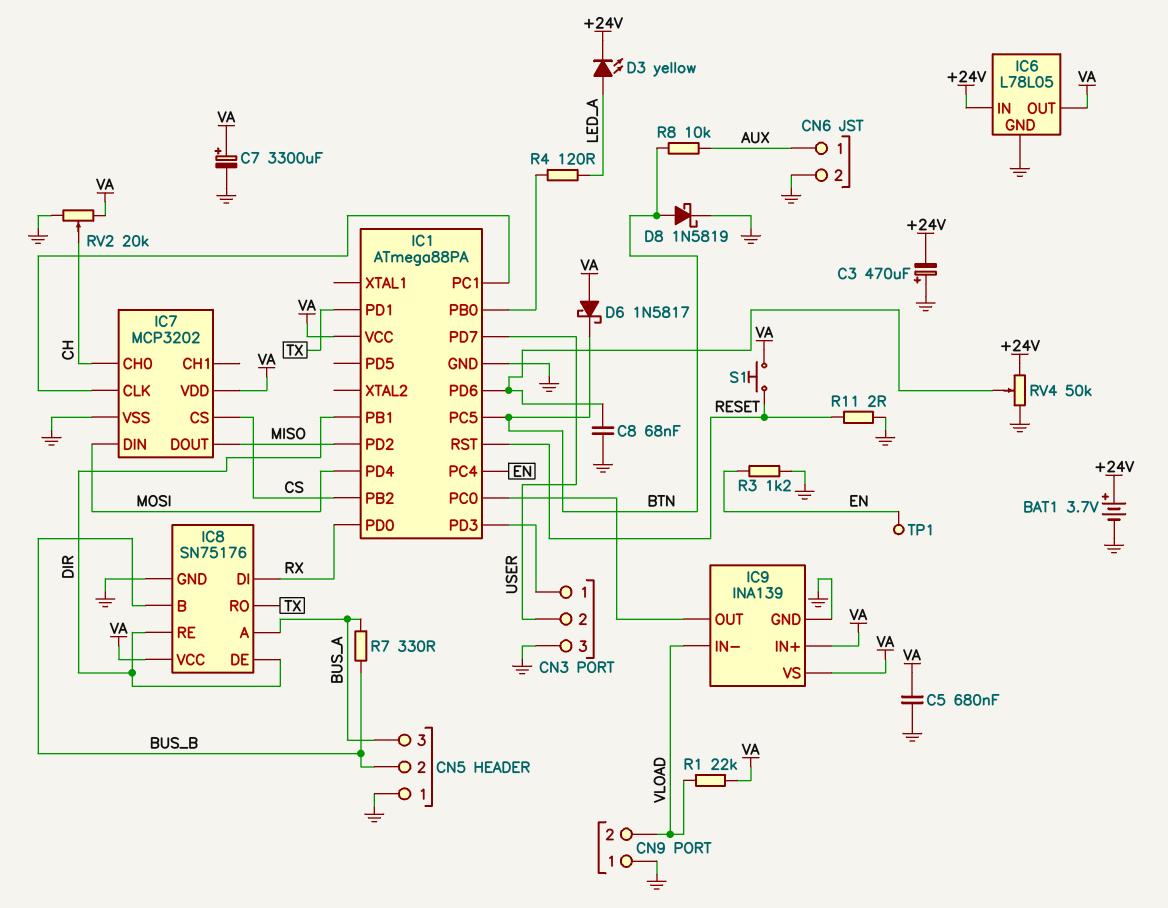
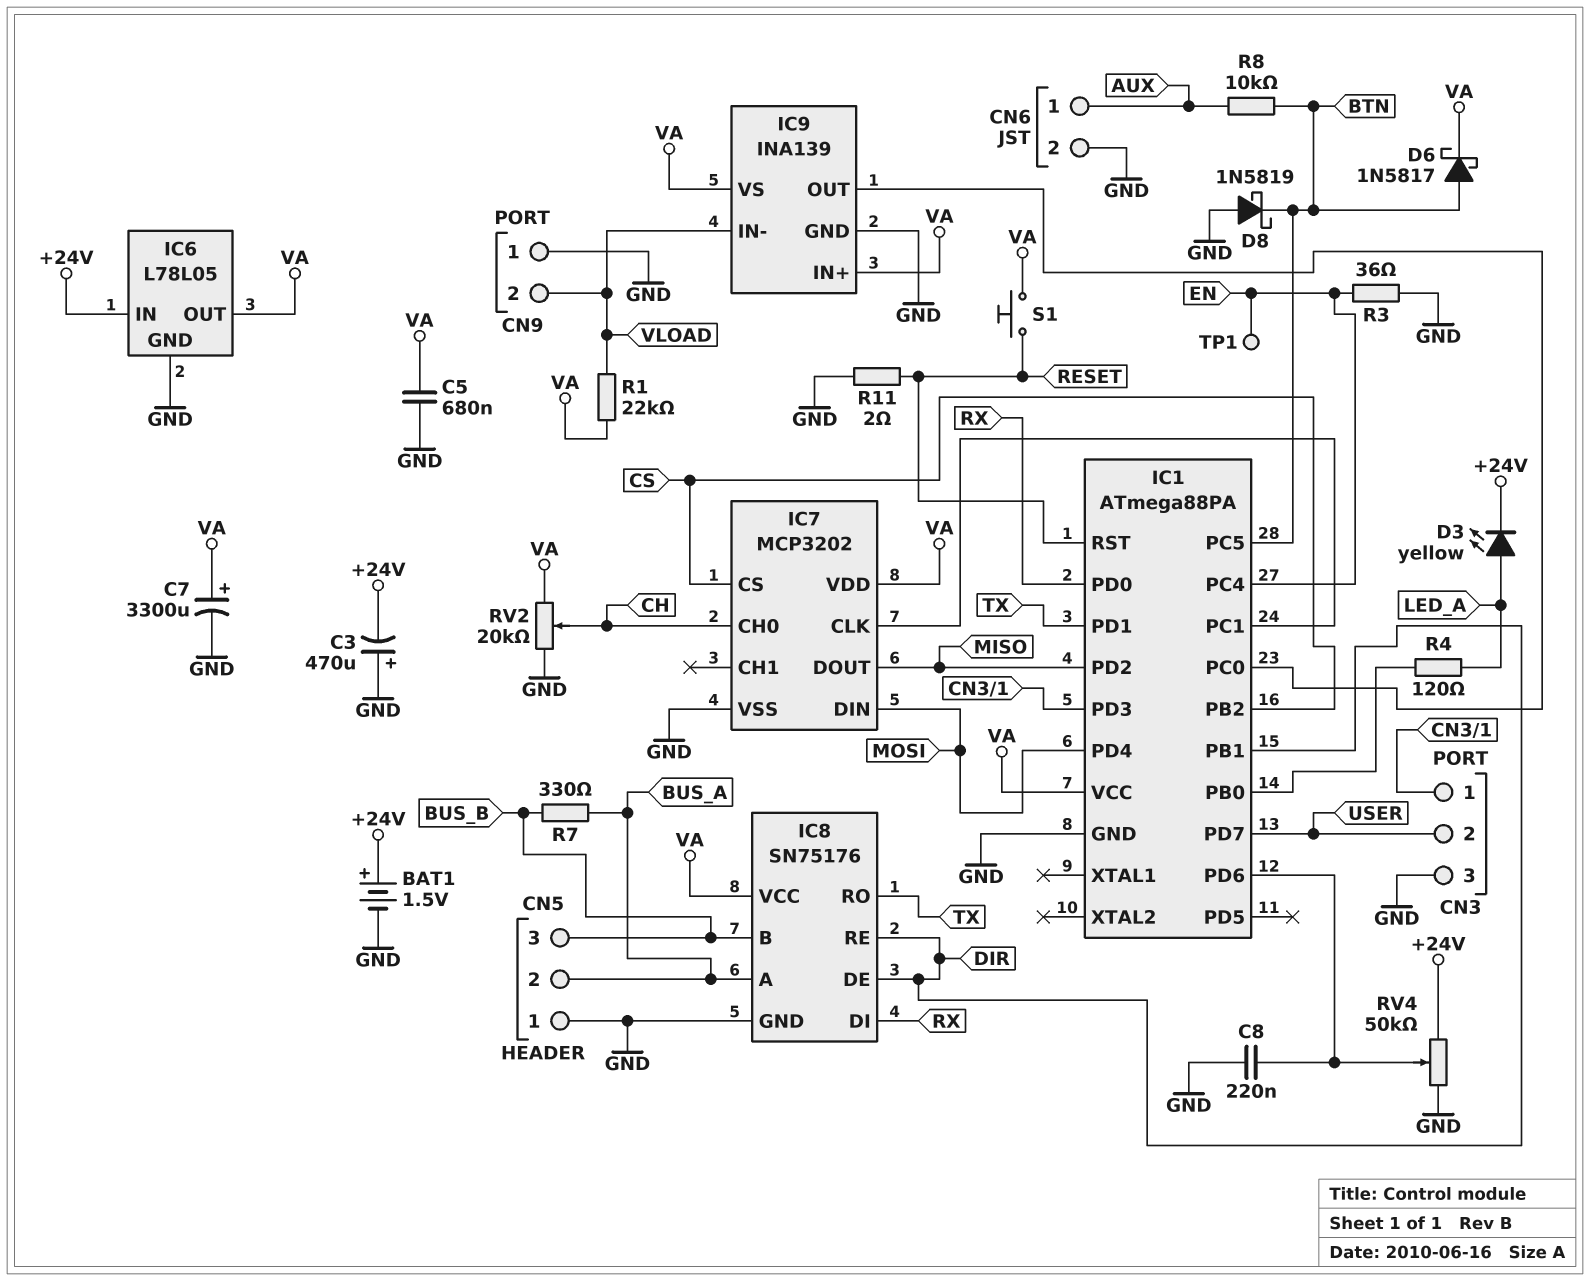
BAT1: 3.7V (plus +24V, minus GND) -> 1.5V (plus +24V, minus GND)
C8: 68nF (GND, IC1/PD6) -> 220nF (GND, IC1/PD6)
CN5 pin 2: BUS_B -> BUS_A
CN5 pin 3: BUS_A -> BUS_B
D6: schottky 1N5817 (A VA, K BTN) -> schottky 1N5817 (A BTN, K VA)
D8: schottky 1N5819 (A BTN, K GND) -> schottky 1N5819 (A GND, K BTN)
R3: 1.2k (EN, GND) -> 36 (EN, GND)

